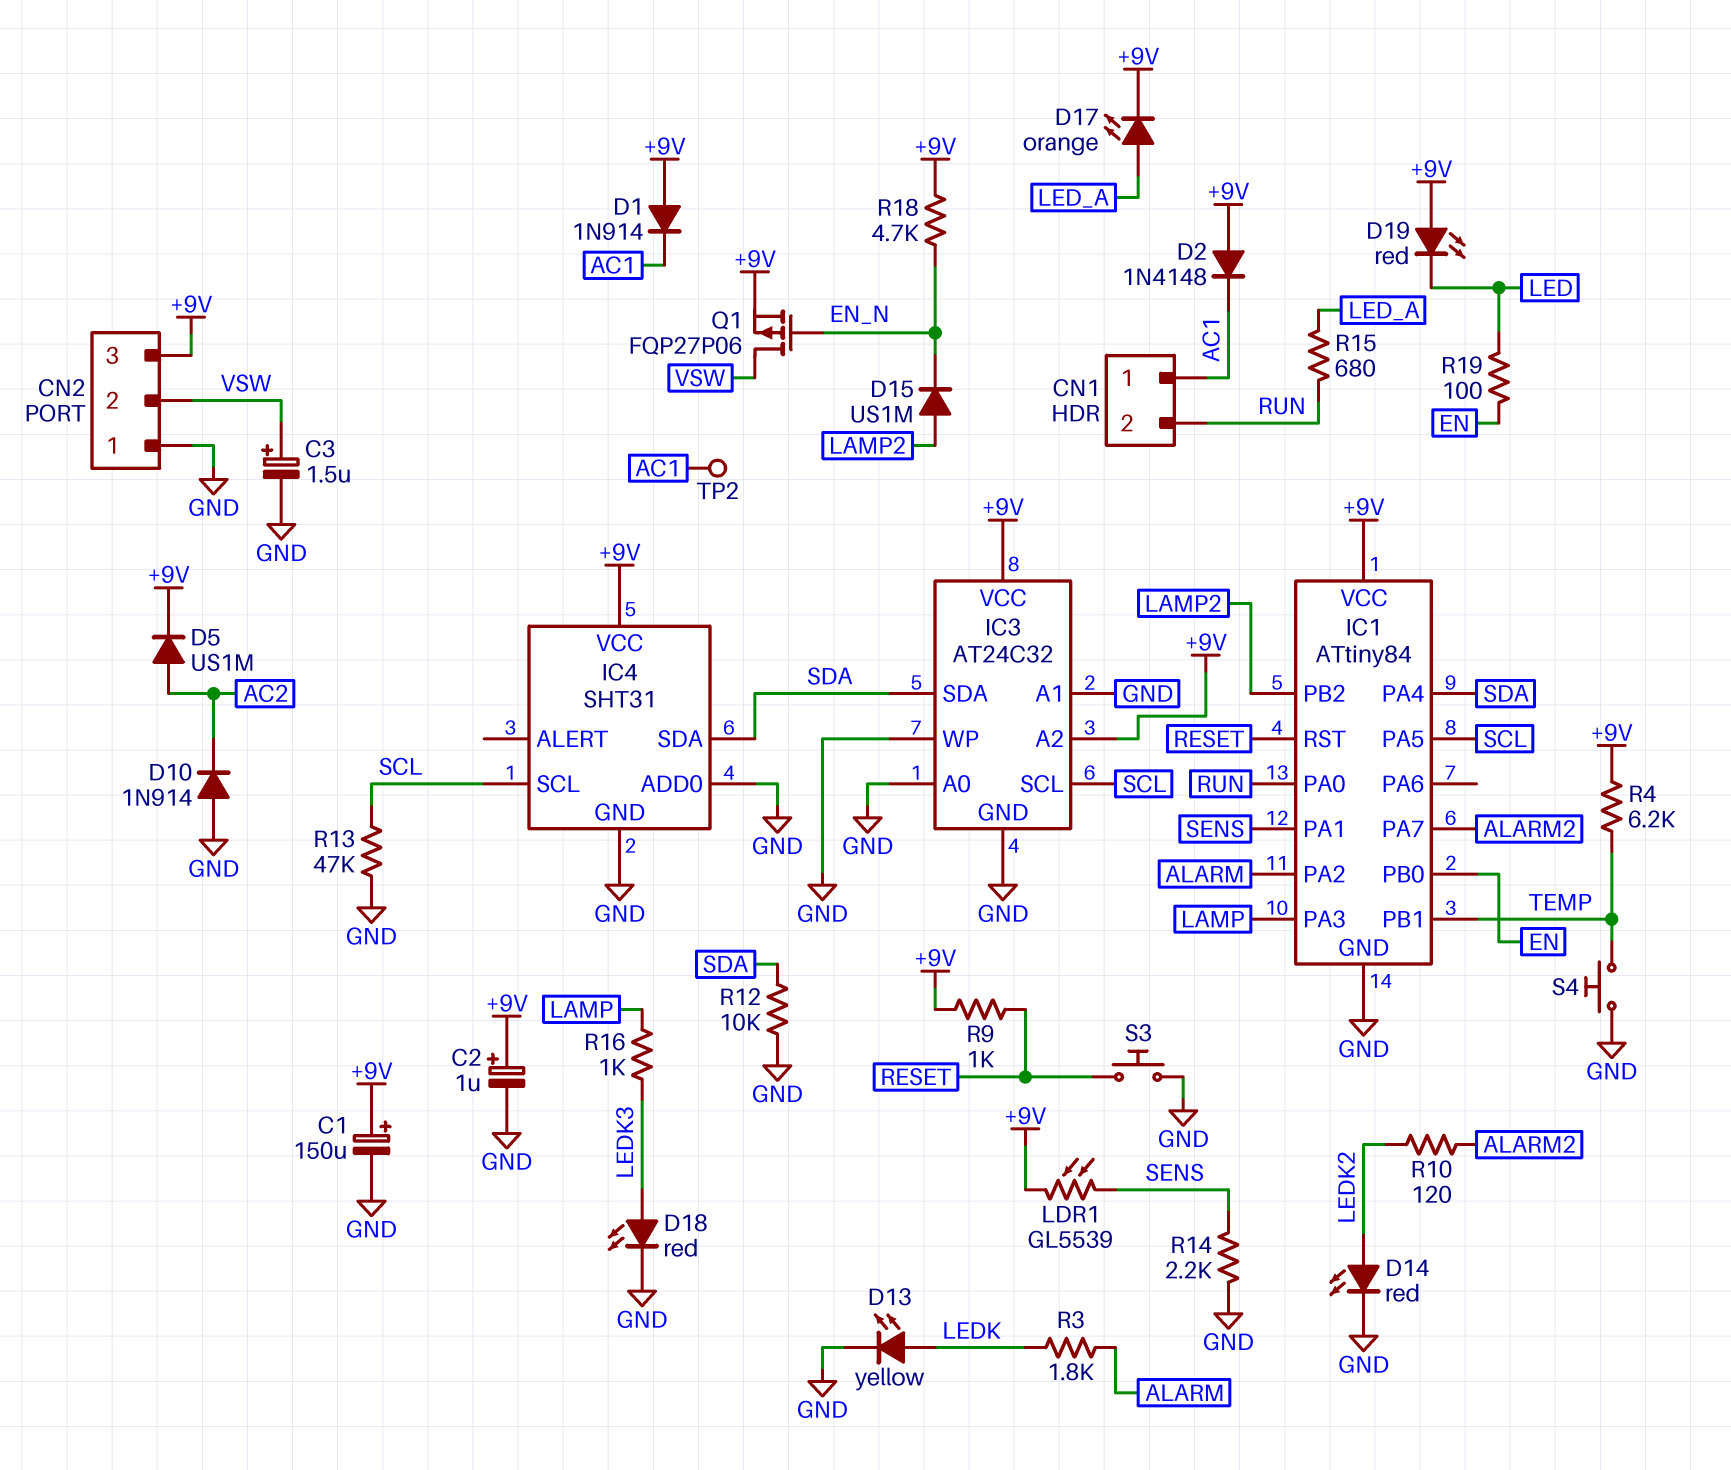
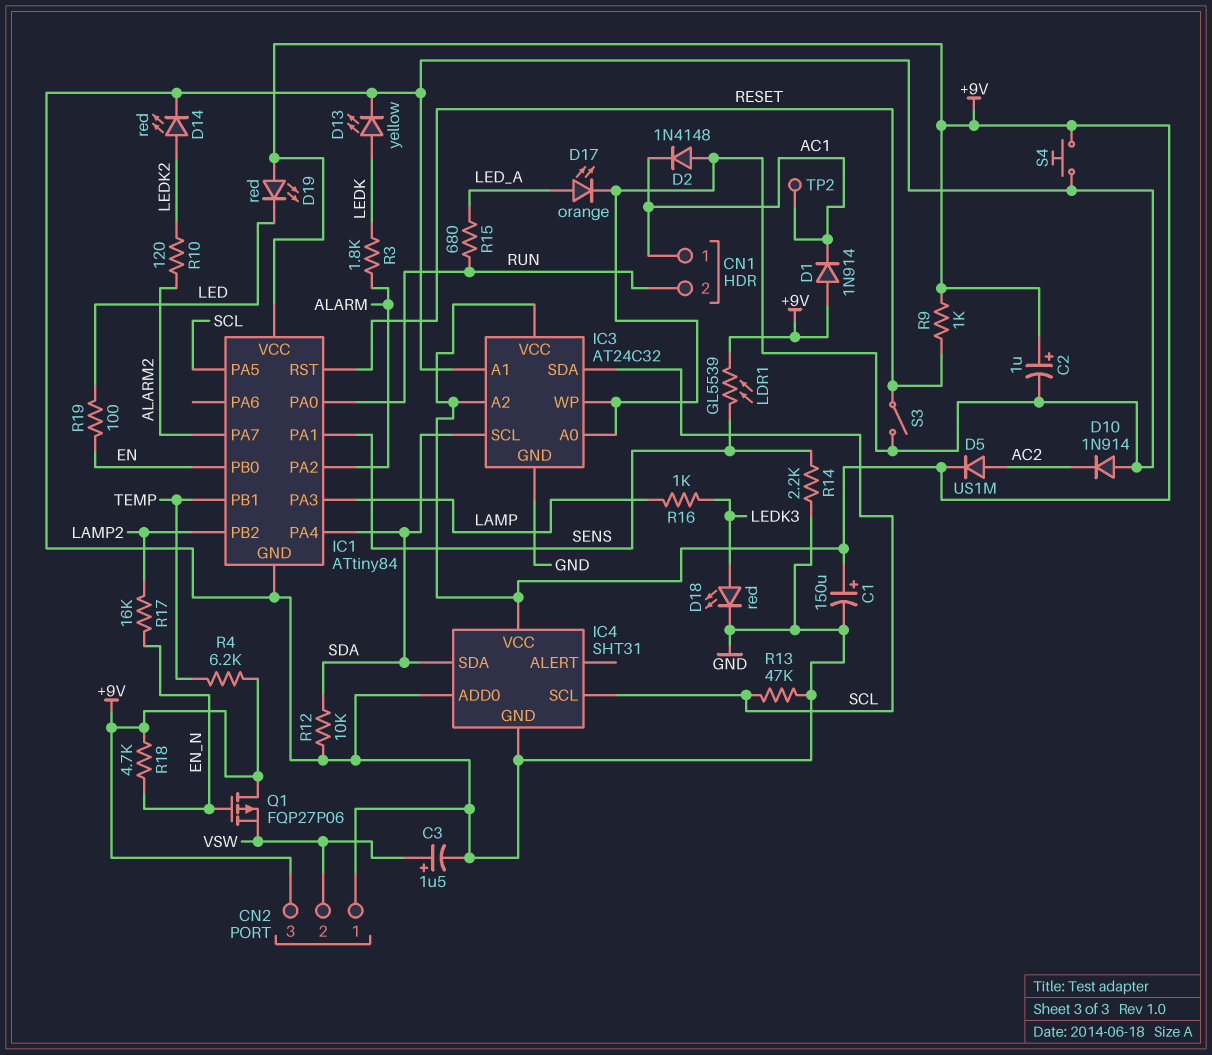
D2: diode 1N4148 (A +9V, K AC1) -> diode 1N4148 (A GND, K AC1)
D15: diode US1M (A LAMP2, K EN_N) -> none
D17: LED orange (A LED_A, K +9V) -> LED orange (A LED_A, K GND)
IC3 pin SCL: SCL -> SDA
IC3 pin SDA: SDA -> SCL
Q1: PMOS FQP27P06 (G EN_N, D VSW, S +9V) -> PMOS FQP27P06 (G EN_N, D +9V, S VSW)
R17: none -> 16k (EN_N, LAMP2)
S3: button (GND, RESET) -> switch (GND, RESET)
S4: button (GND, TEMP) -> button (+9V, GND)

